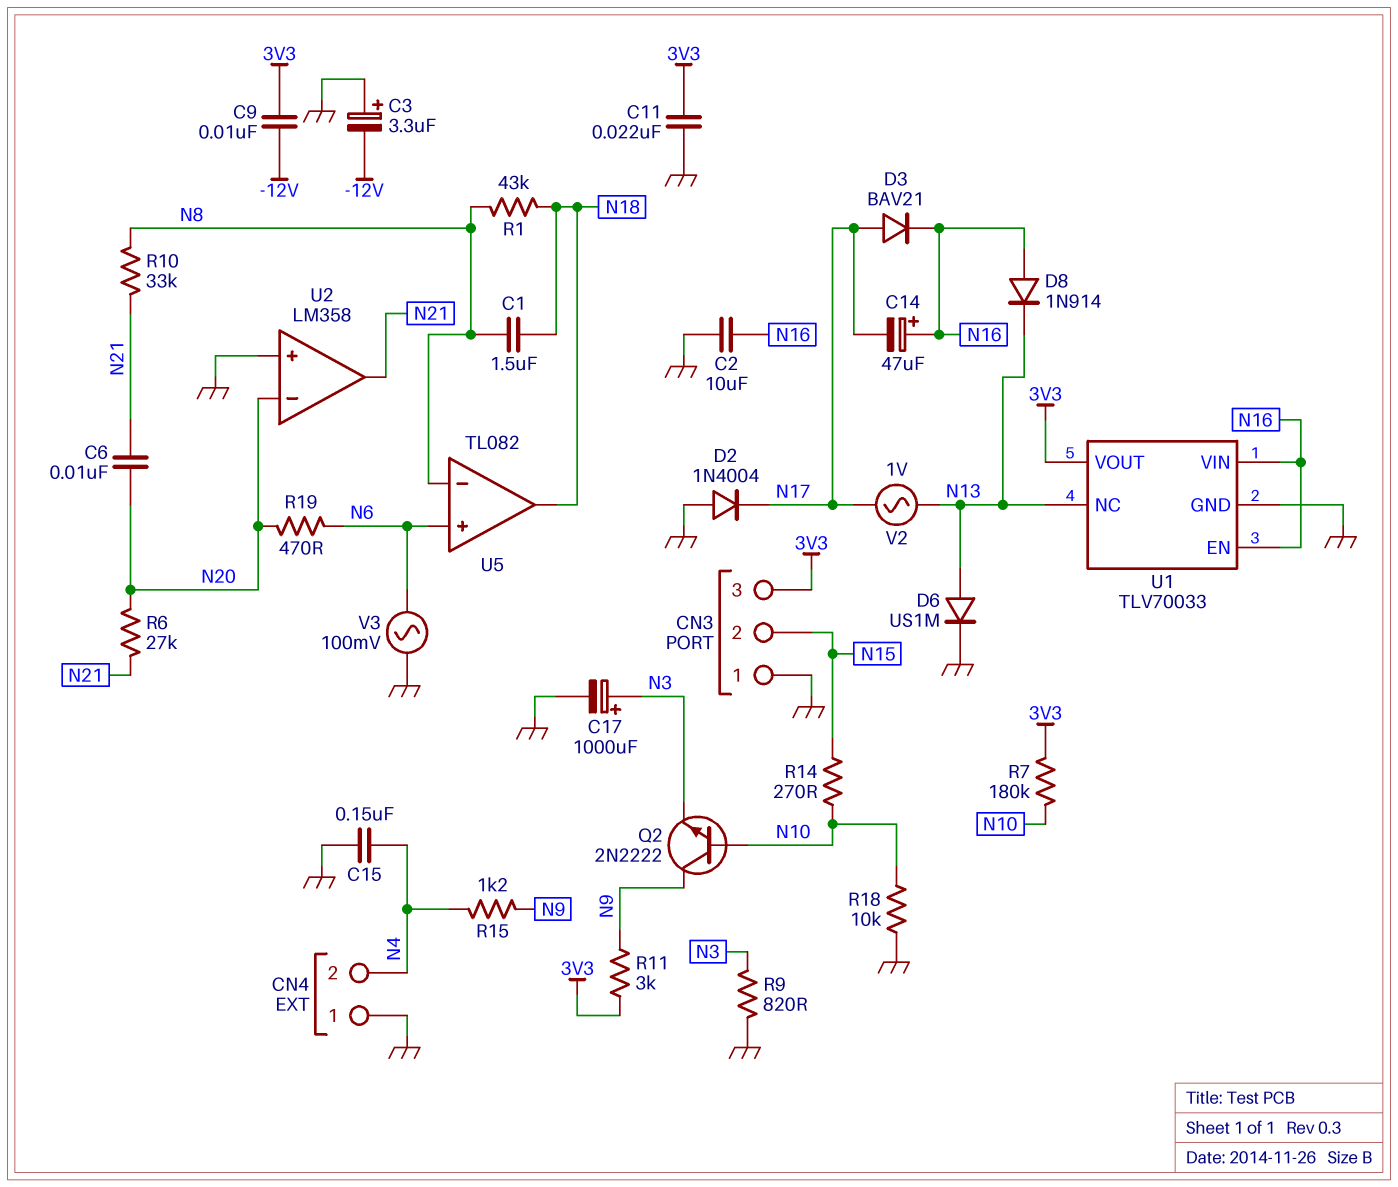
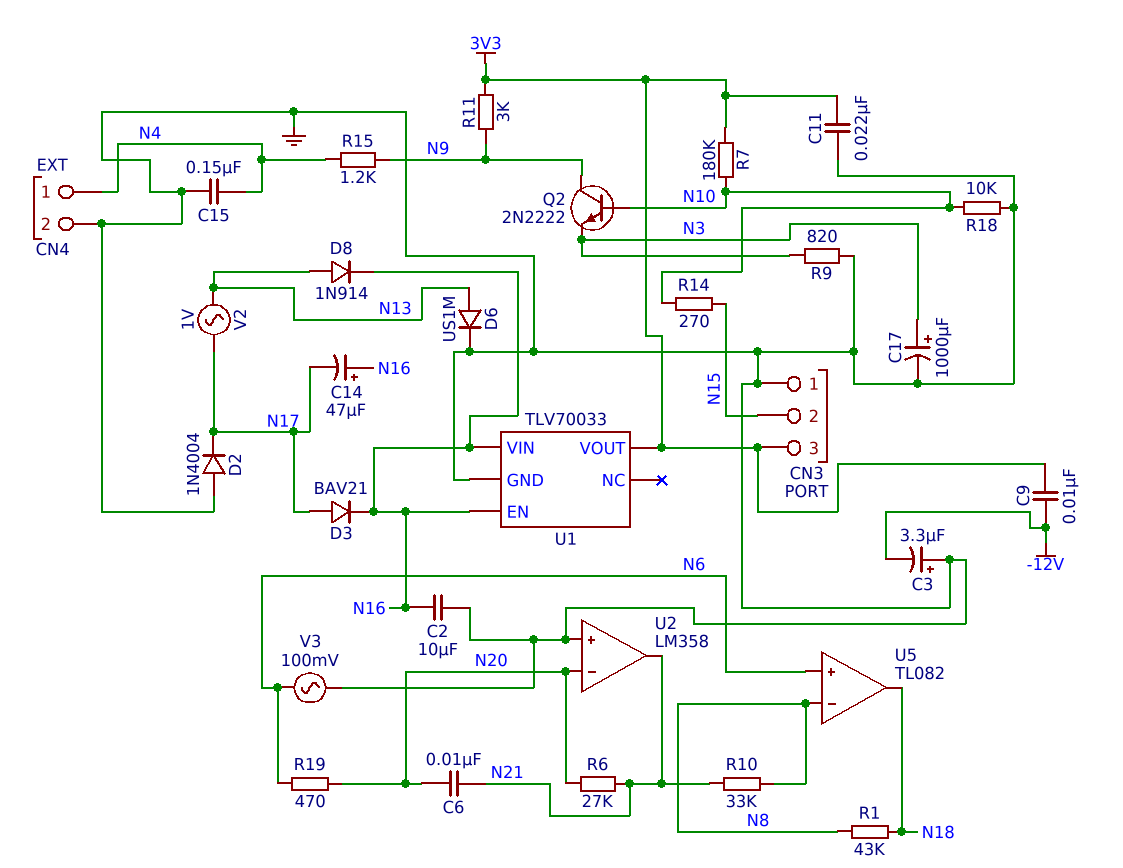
C1: 1.5uF (N8, N18) -> none
CN4 pin 1: GND -> N4
CN4 pin 2: N4 -> GND
D8: diode 1N914 (A N16, K N13) -> diode 1N914 (A N13, K N16)
U1 pin NC: N13 -> none

